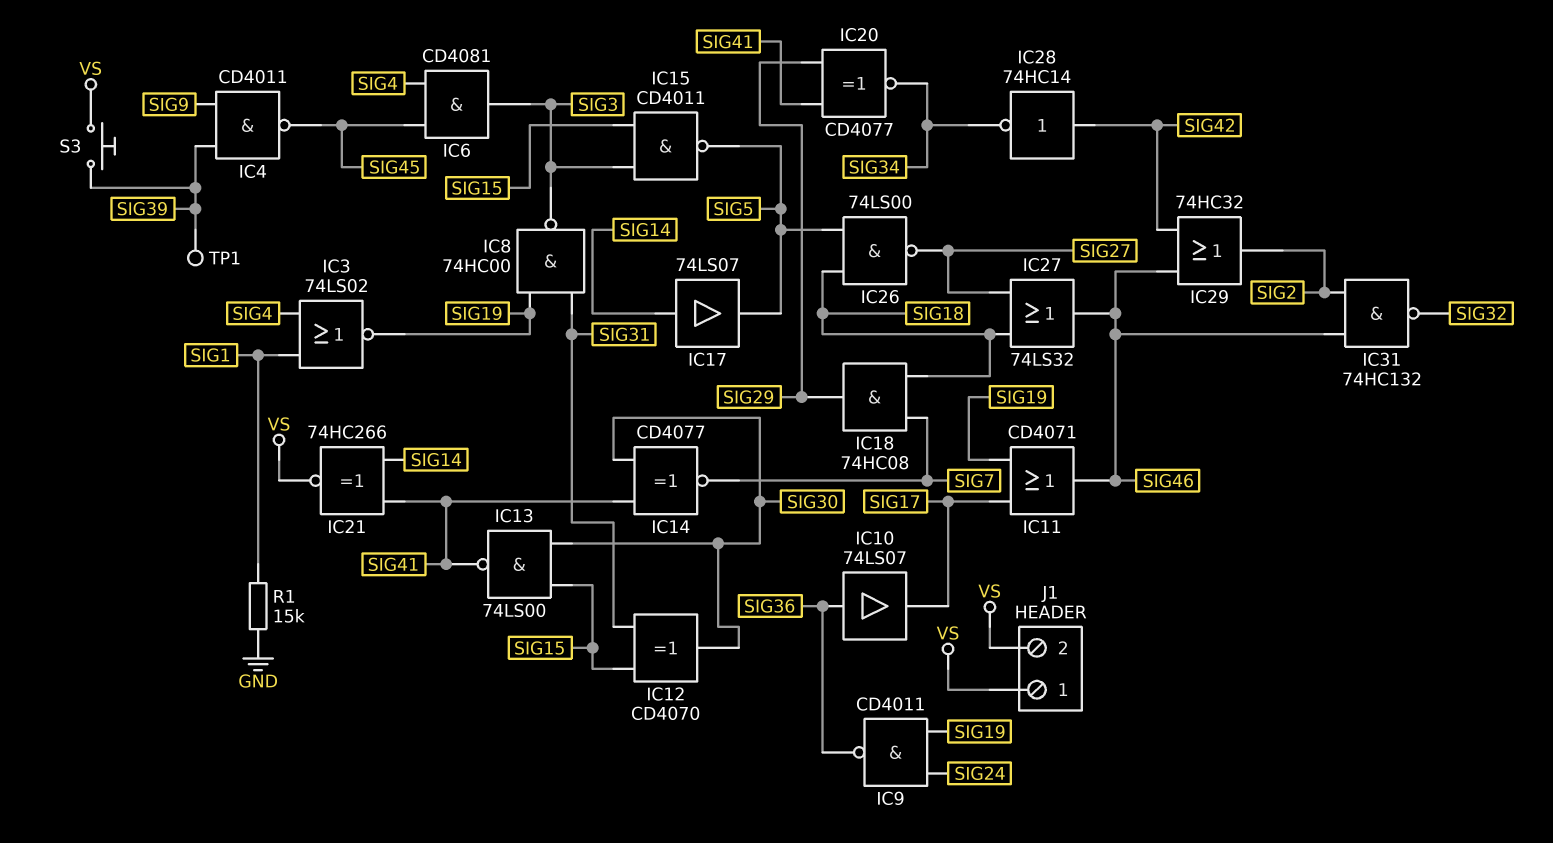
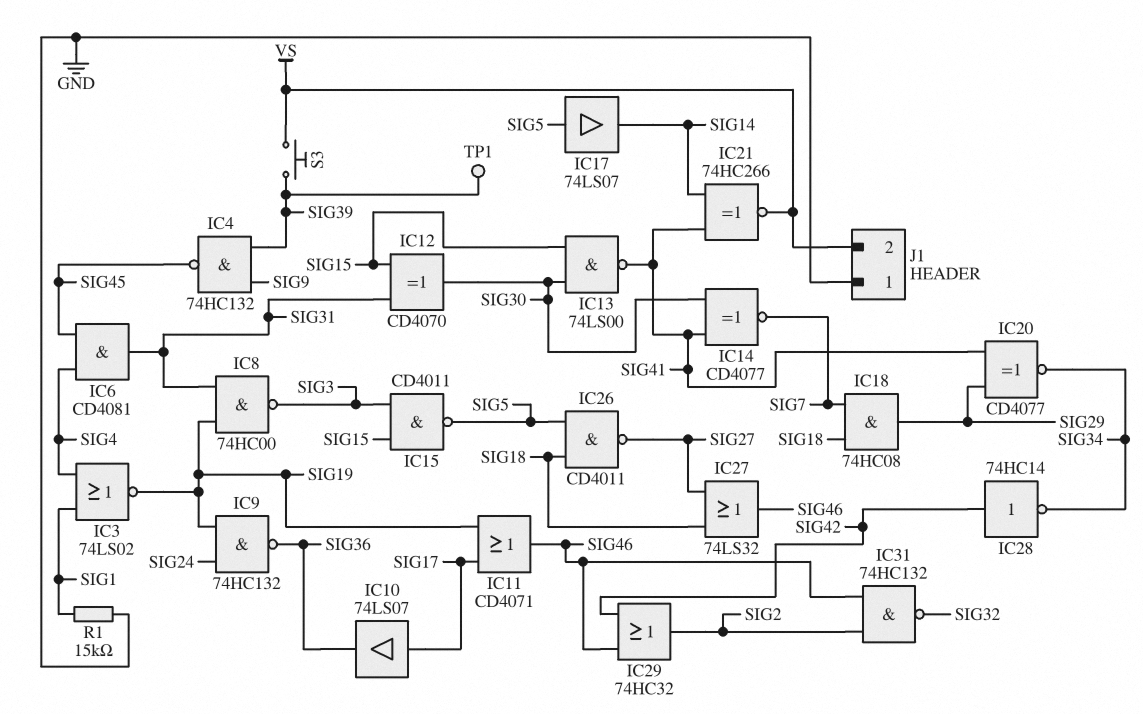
IC4: NAND CD4011 (in SIG9, in SIG39, out SIG45) -> NAND 74HC132 (in SIG9, in SIG39, out SIG45)
IC6: AND CD4081 (in SIG4, in SIG45, out SIG3) -> AND CD4081 (in SIG4, in SIG45, out SIG31)
IC9: NAND CD4011 (in SIG19, in SIG24, out SIG36) -> NAND 74HC132 (in SIG19, in SIG24, out SIG36)
IC10: buffer 74LS07 (in SIG36, out SIG17) -> buffer 74LS07 (in SIG17, out SIG36)
IC17: buffer 74LS07 (in SIG14, out SIG5) -> buffer 74LS07 (in SIG5, out SIG14)
IC26: NAND 74LS00 (in SIG5, in SIG18, out SIG27) -> NAND CD4011 (in SIG5, in SIG18, out SIG27)
J1 pin 1: VS -> GND

